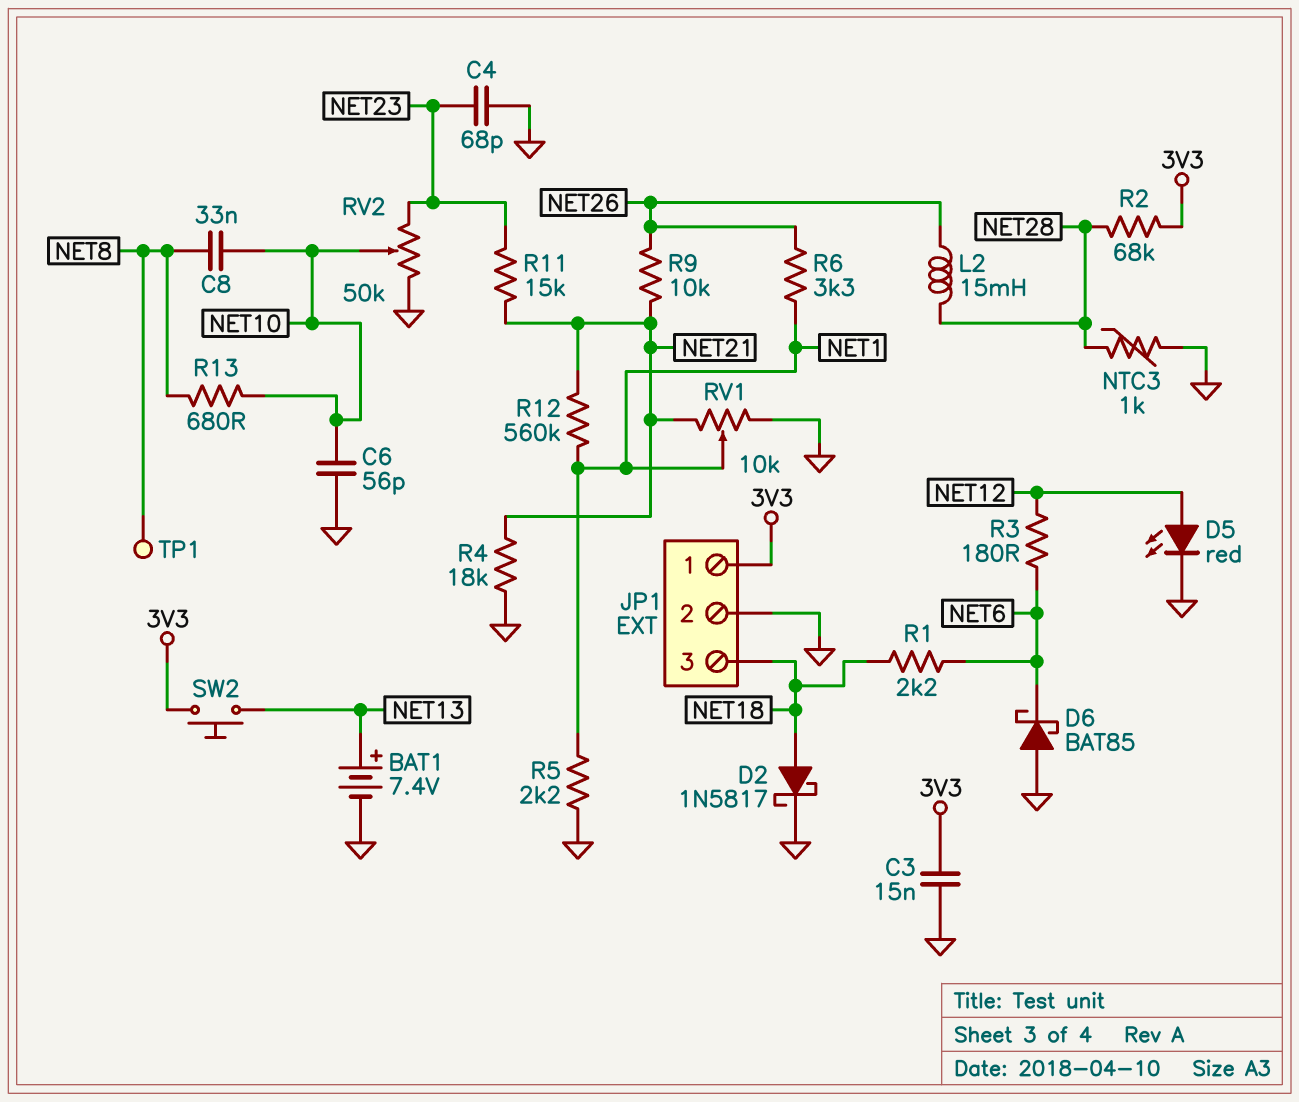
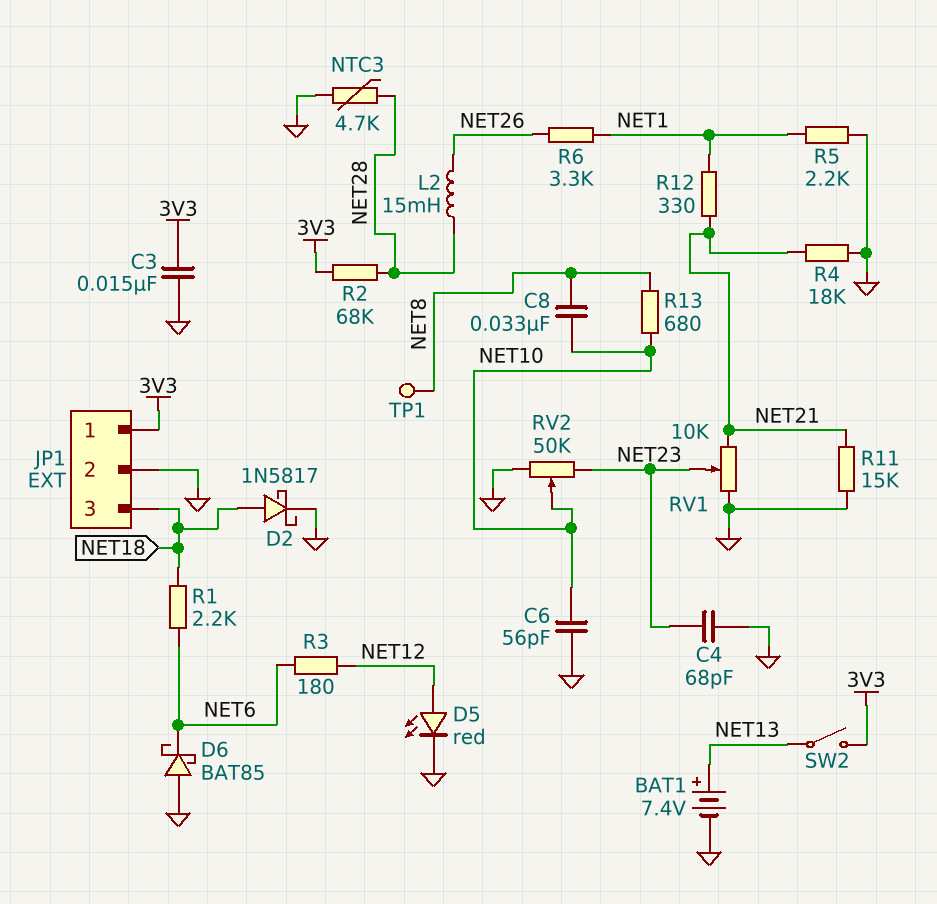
NTC3: 1k (GND, NET28) -> 4.7k (GND, NET28)
R9: 10k (NET21, NET26) -> none
R11: 15k (NET21, NET23) -> 15k (GND, NET21)
R12: 560k (NET1, NET21) -> 330 (NET1, NET21)
RV1: 10k (GND, NET21, wiper NET1) -> 10k (GND, NET21, wiper NET23)
SW2: button (3V3, NET13) -> switch (3V3, NET13)

